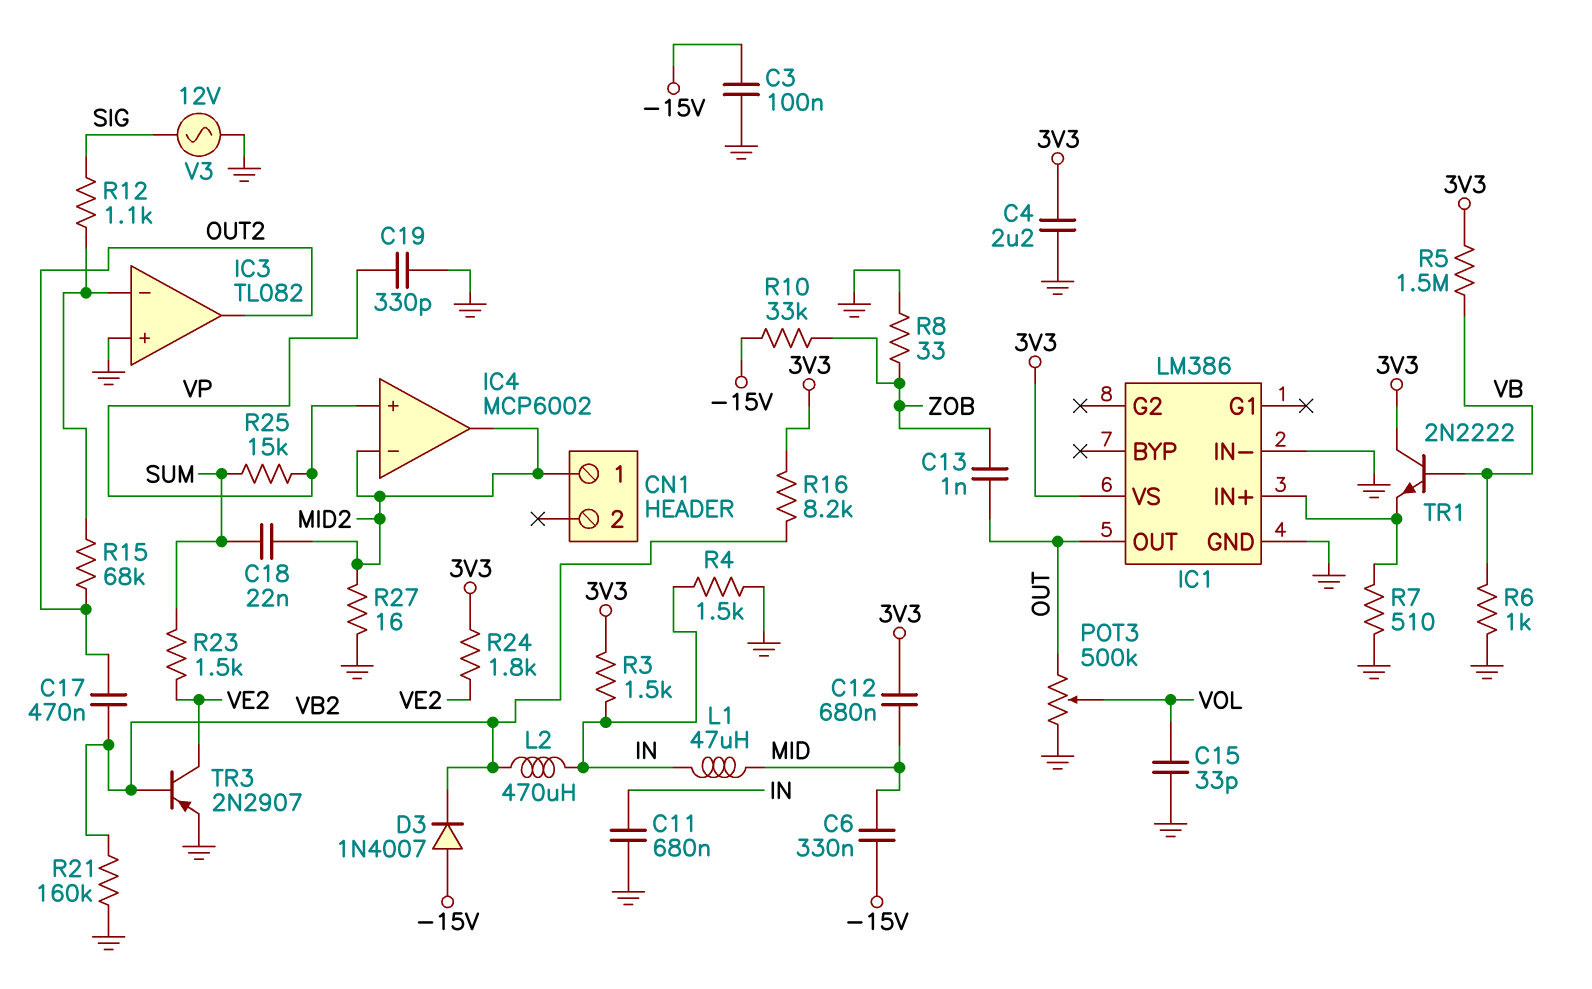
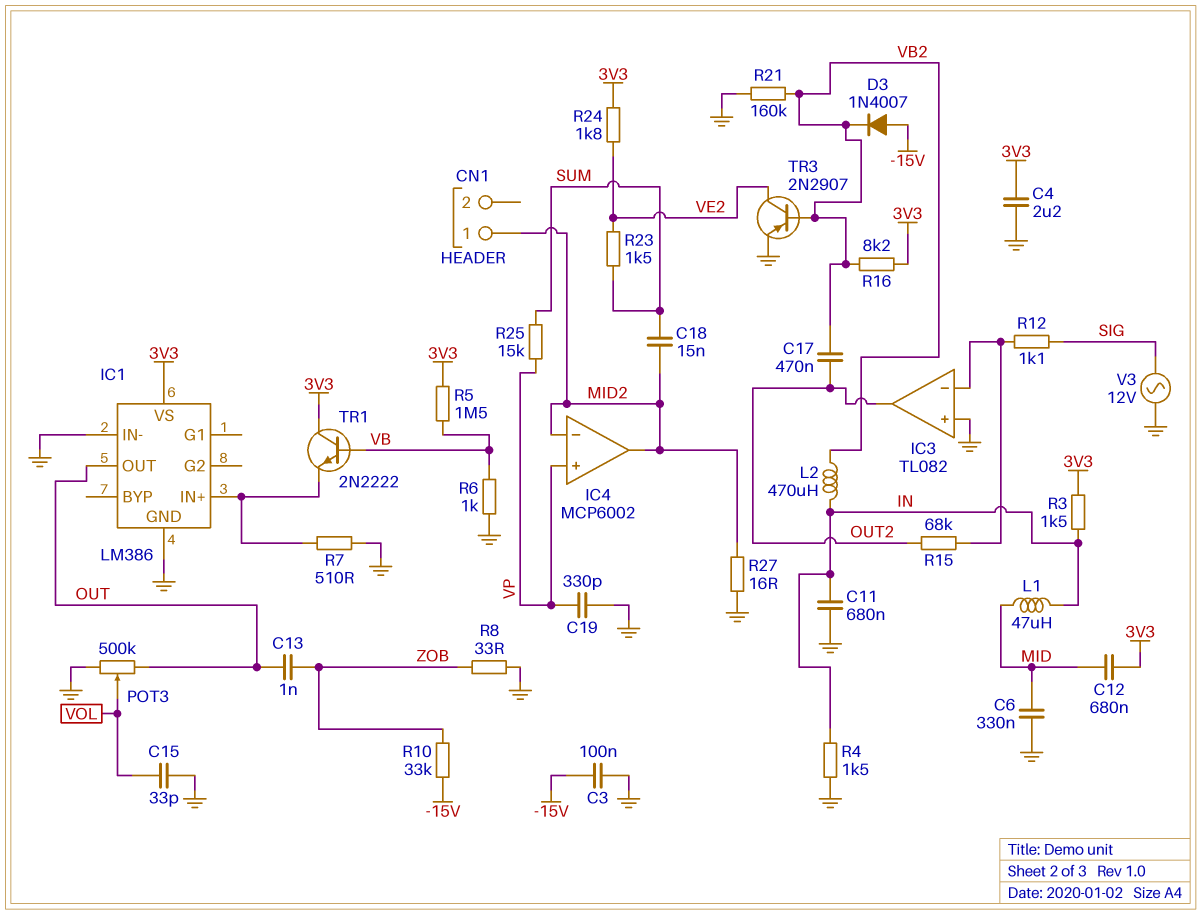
C6: 330nF (-15V, MID) -> 330nF (GND, MID)
C18: 22nF (MID2, SUM) -> 15nF (MID2, SUM)

